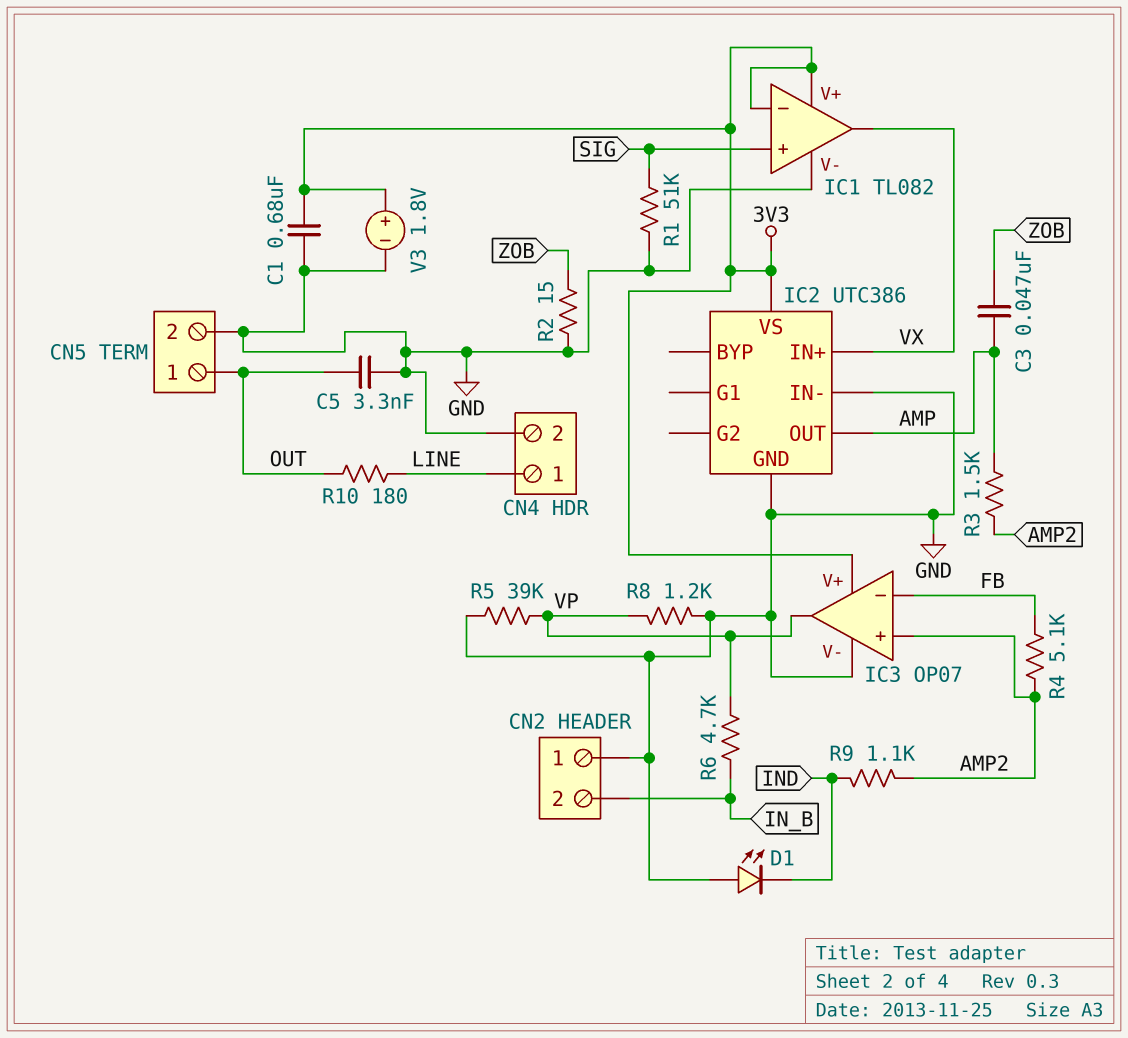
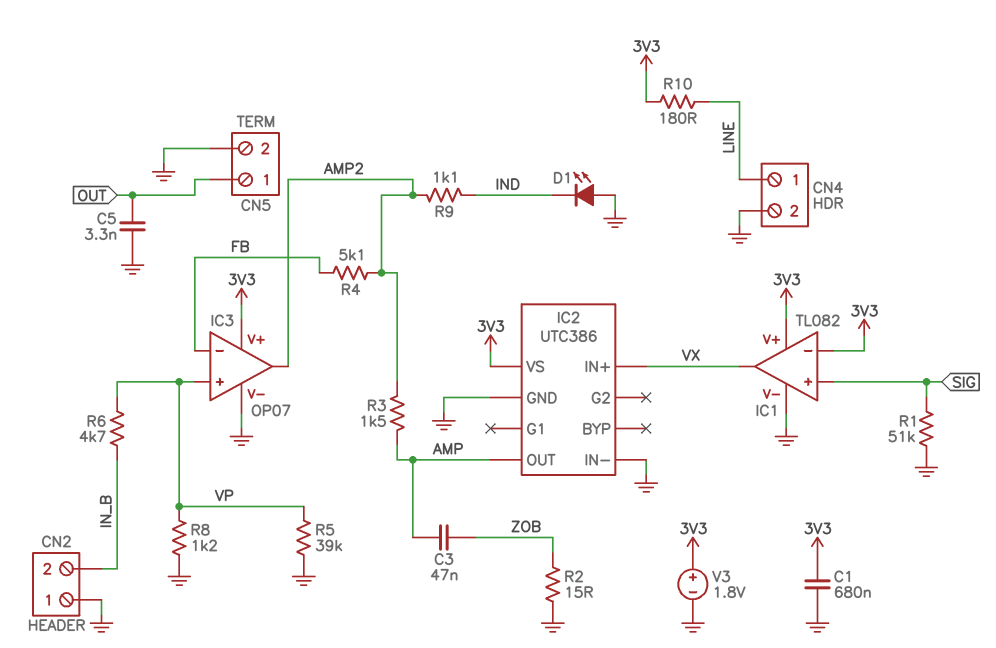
IC3 pin in+: AMP2 -> VP
IC3 pin out: VP -> AMP2
R10: 180 (LINE, OUT) -> 180 (3V3, LINE)

